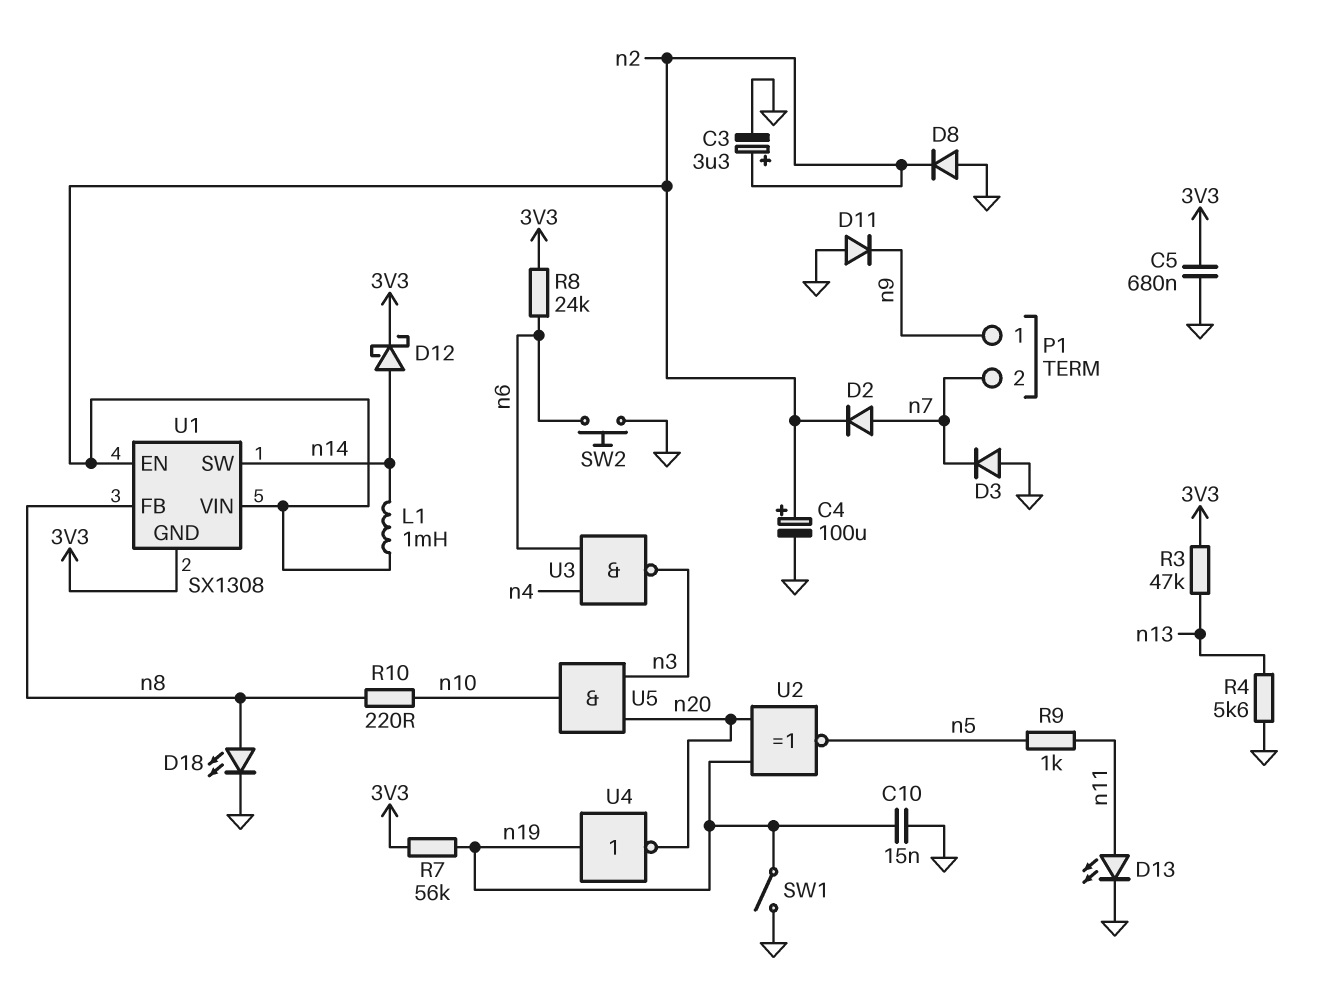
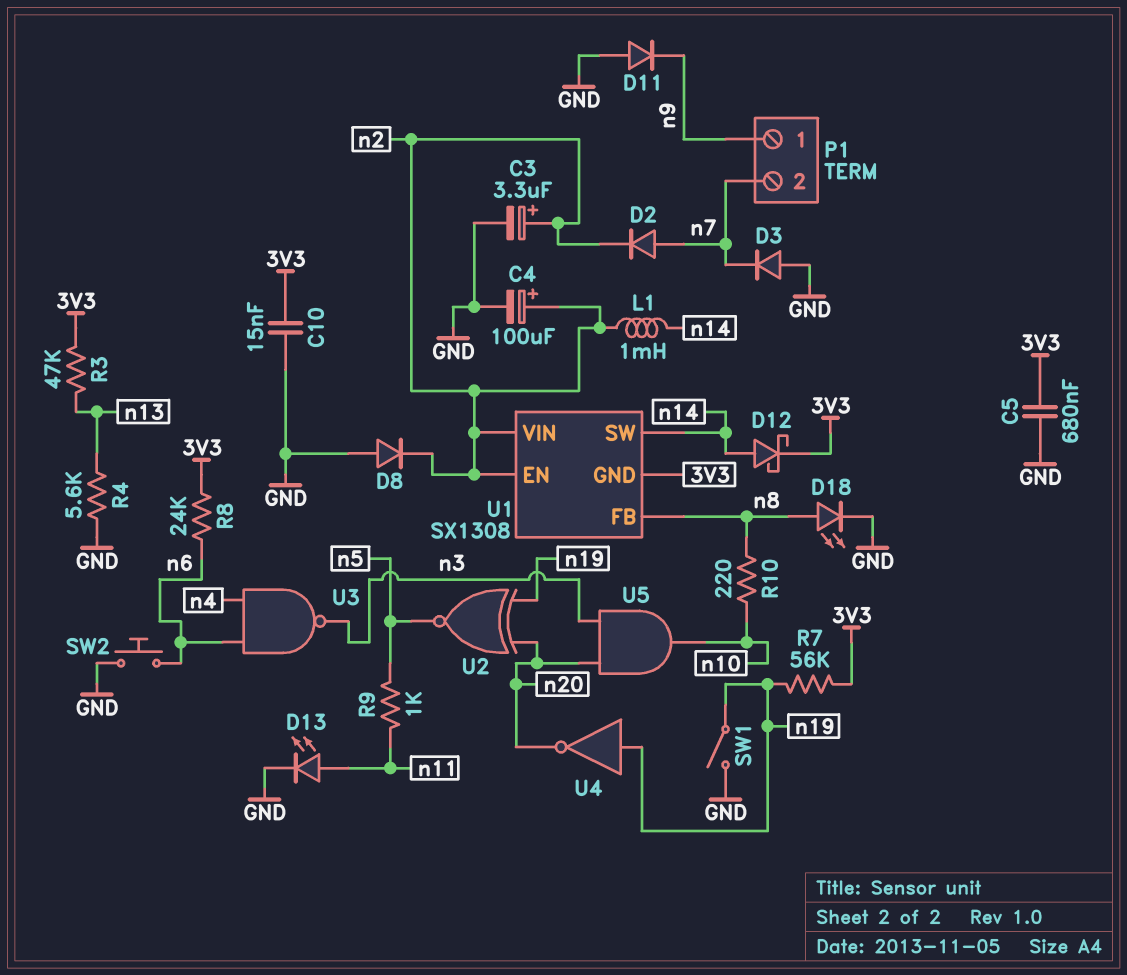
C10: 15nF (GND, n19) -> 15nF (3V3, GND)

